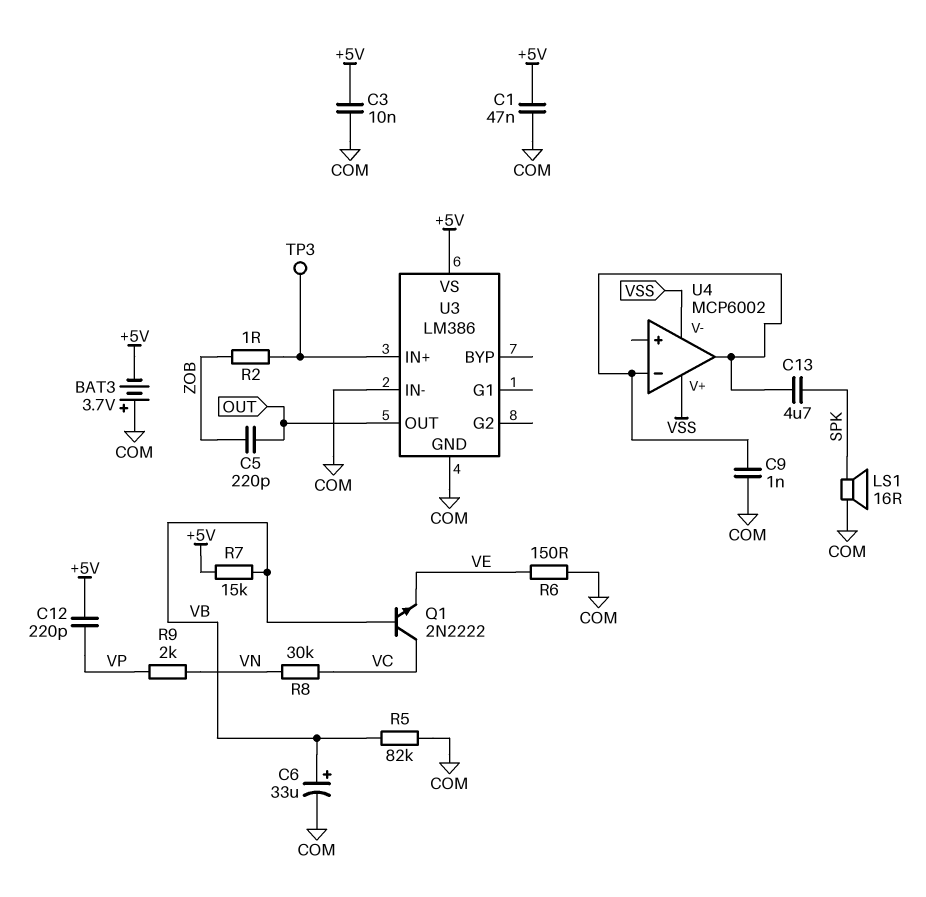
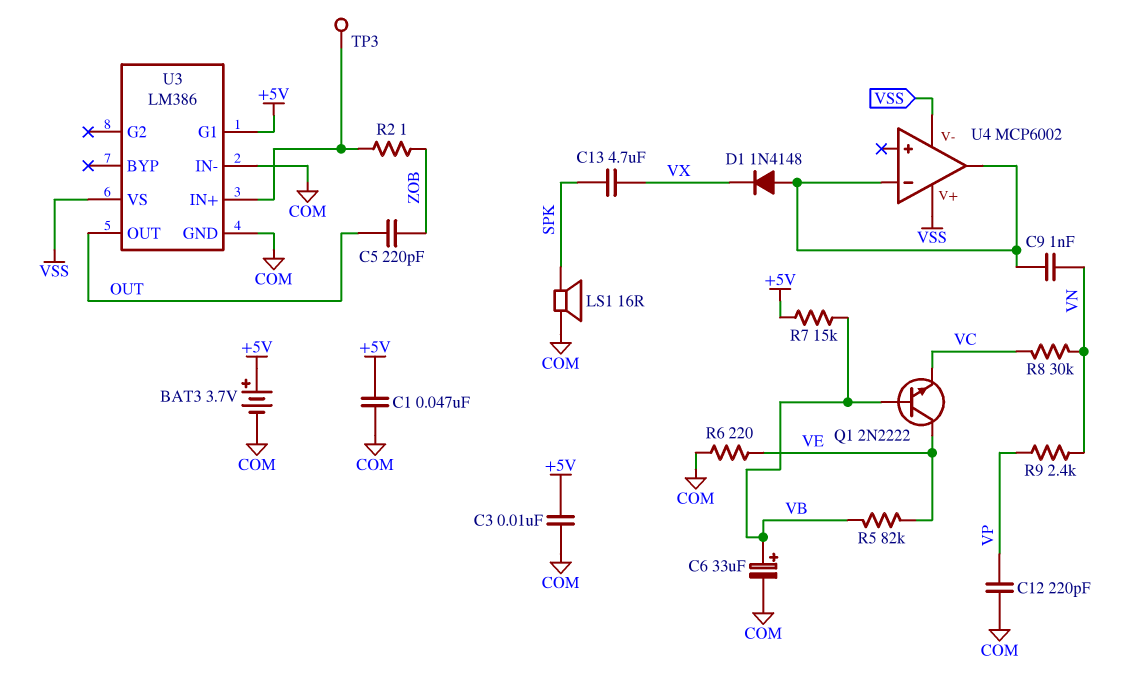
BAT3: 3.7V (plus COM, minus +5V) -> 3.7V (plus +5V, minus COM)
C9: 1nF (COM, U4/in-) -> 1nF (U4/in-, VN)
C12: 220pF (+5V, VP) -> 220pF (COM, VP)
C13: 4.7uF (SPK, U4/in-) -> 4.7uF (SPK, VX)
D1: none -> diode 1N4148 (A U4/in-, K VX)
Q1: NPN 2N2222 (B VB, C VC, E VE) -> NPN 2N2222 (B VB, C VE, E VC)
R5: 82k (COM, VB) -> 82k (VB, VE)
R6: 150 (COM, VE) -> 220 (COM, VE)
R9: 2k (VN, VP) -> 2.4k (VN, VP)
U3 pin G1: none -> +5V
U3 pin VS: +5V -> VSS

